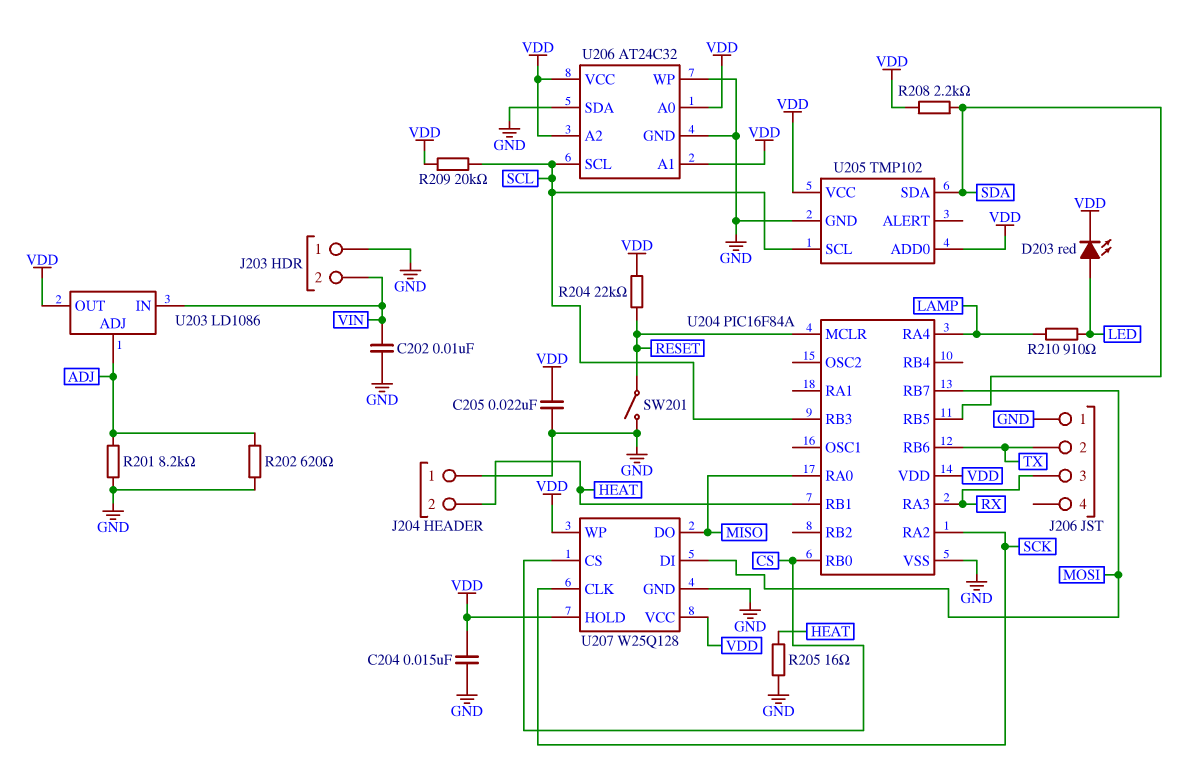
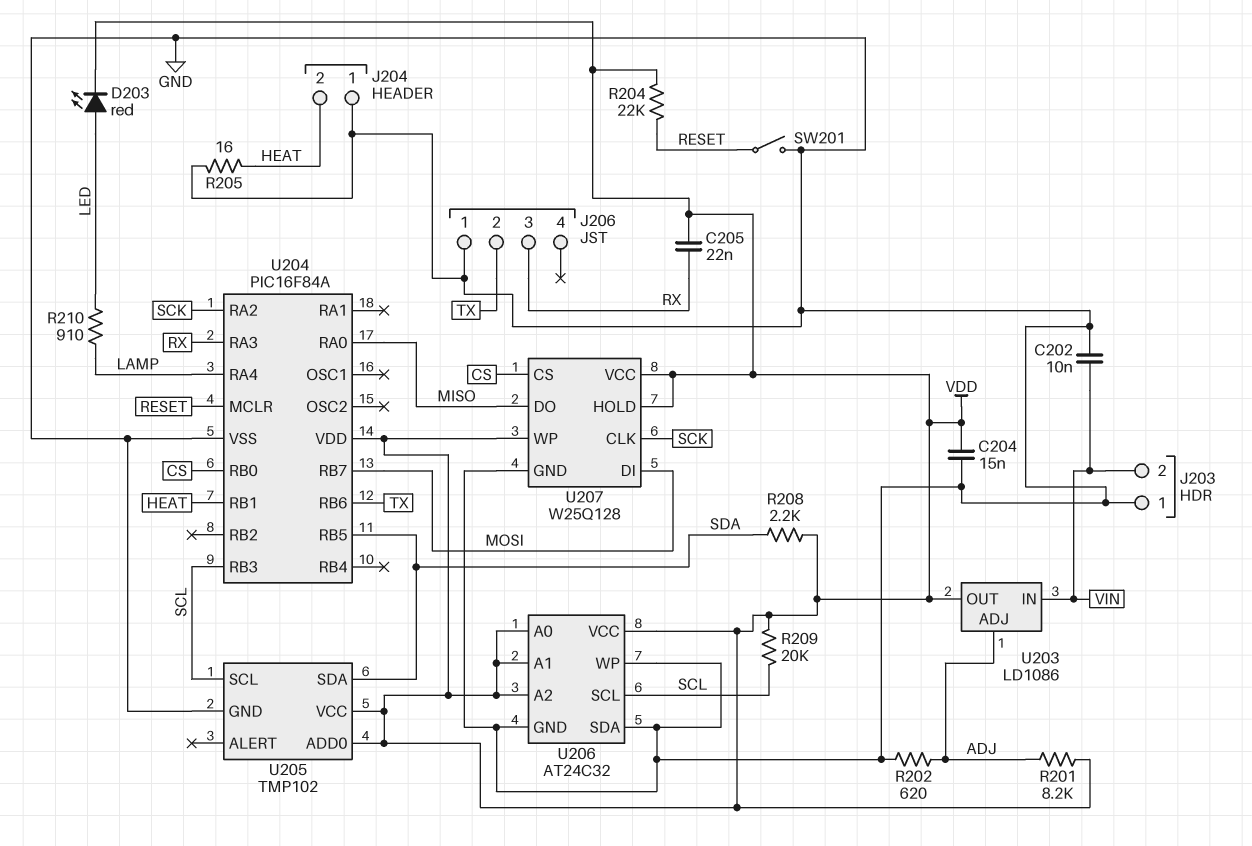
C205: 22nF (GND, VDD) -> 22nF (RX, VDD)
R201: 8.2k (ADJ, GND) -> 8.2k (ADJ, VDD)

